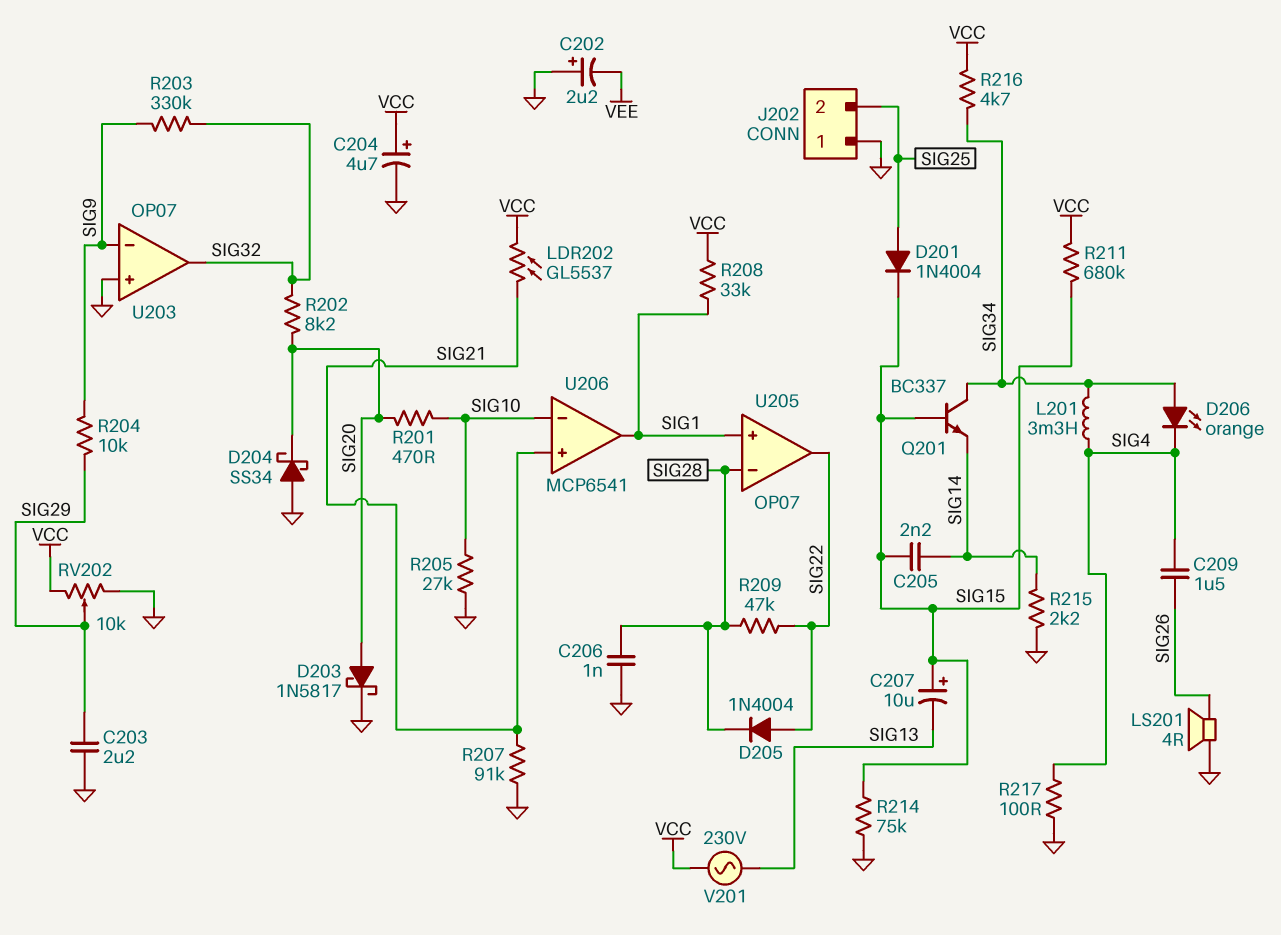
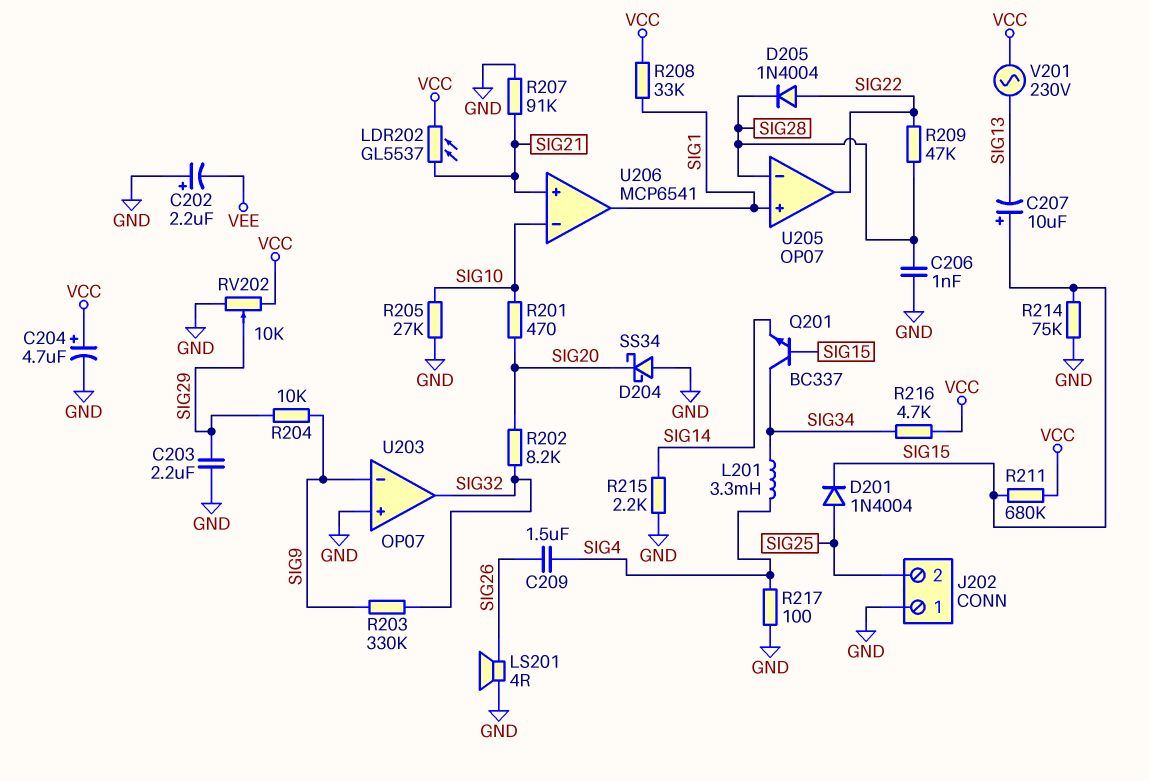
C205: 2.2nF (SIG14, SIG15) -> none
D203: schottky 1N5817 (A SIG20, K GND) -> none
D206: LED orange (A SIG34, K SIG4) -> none

